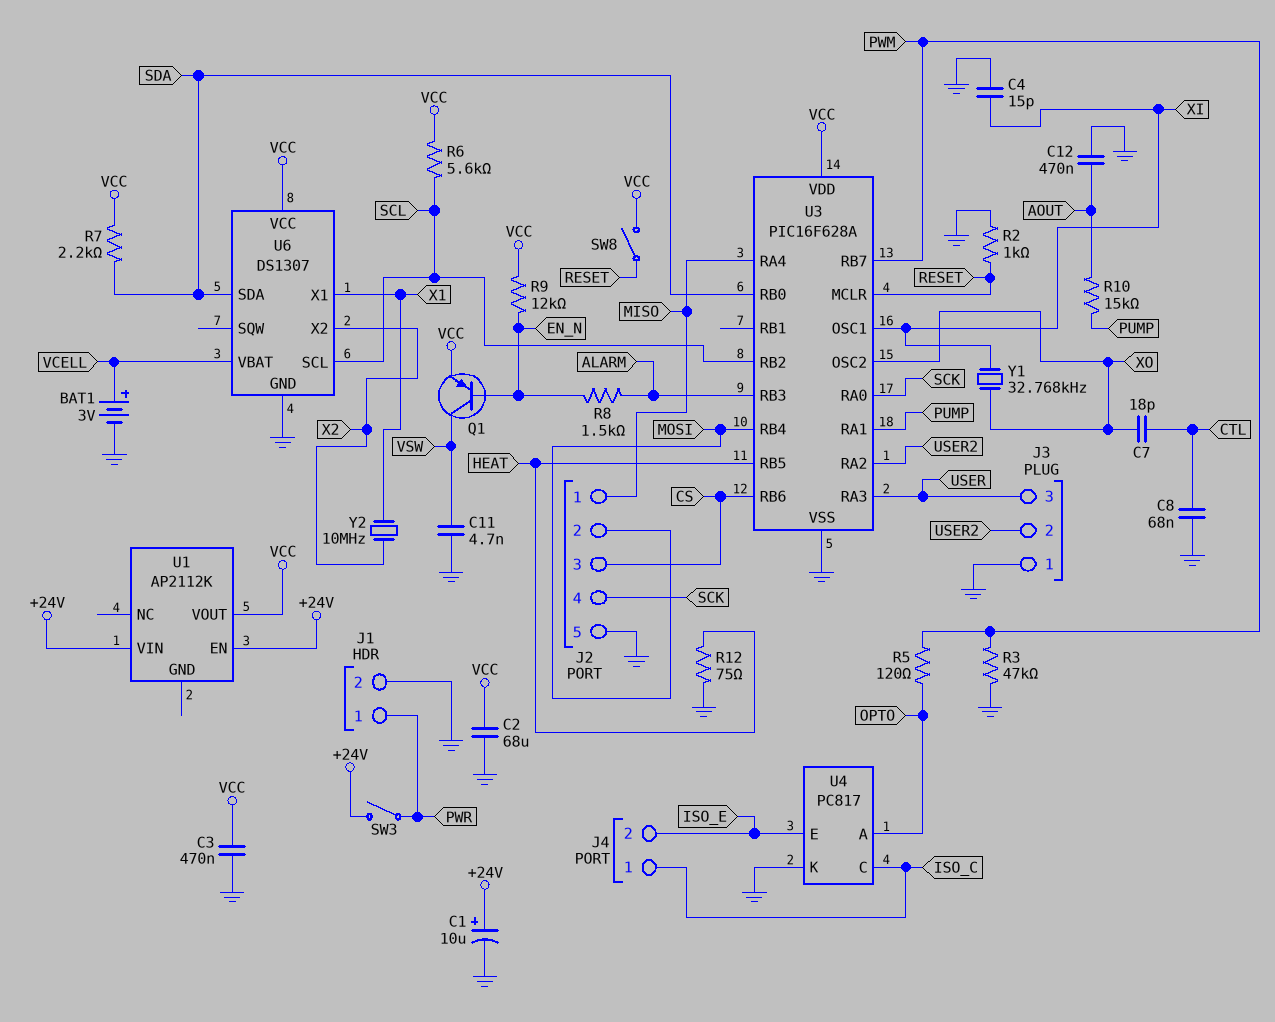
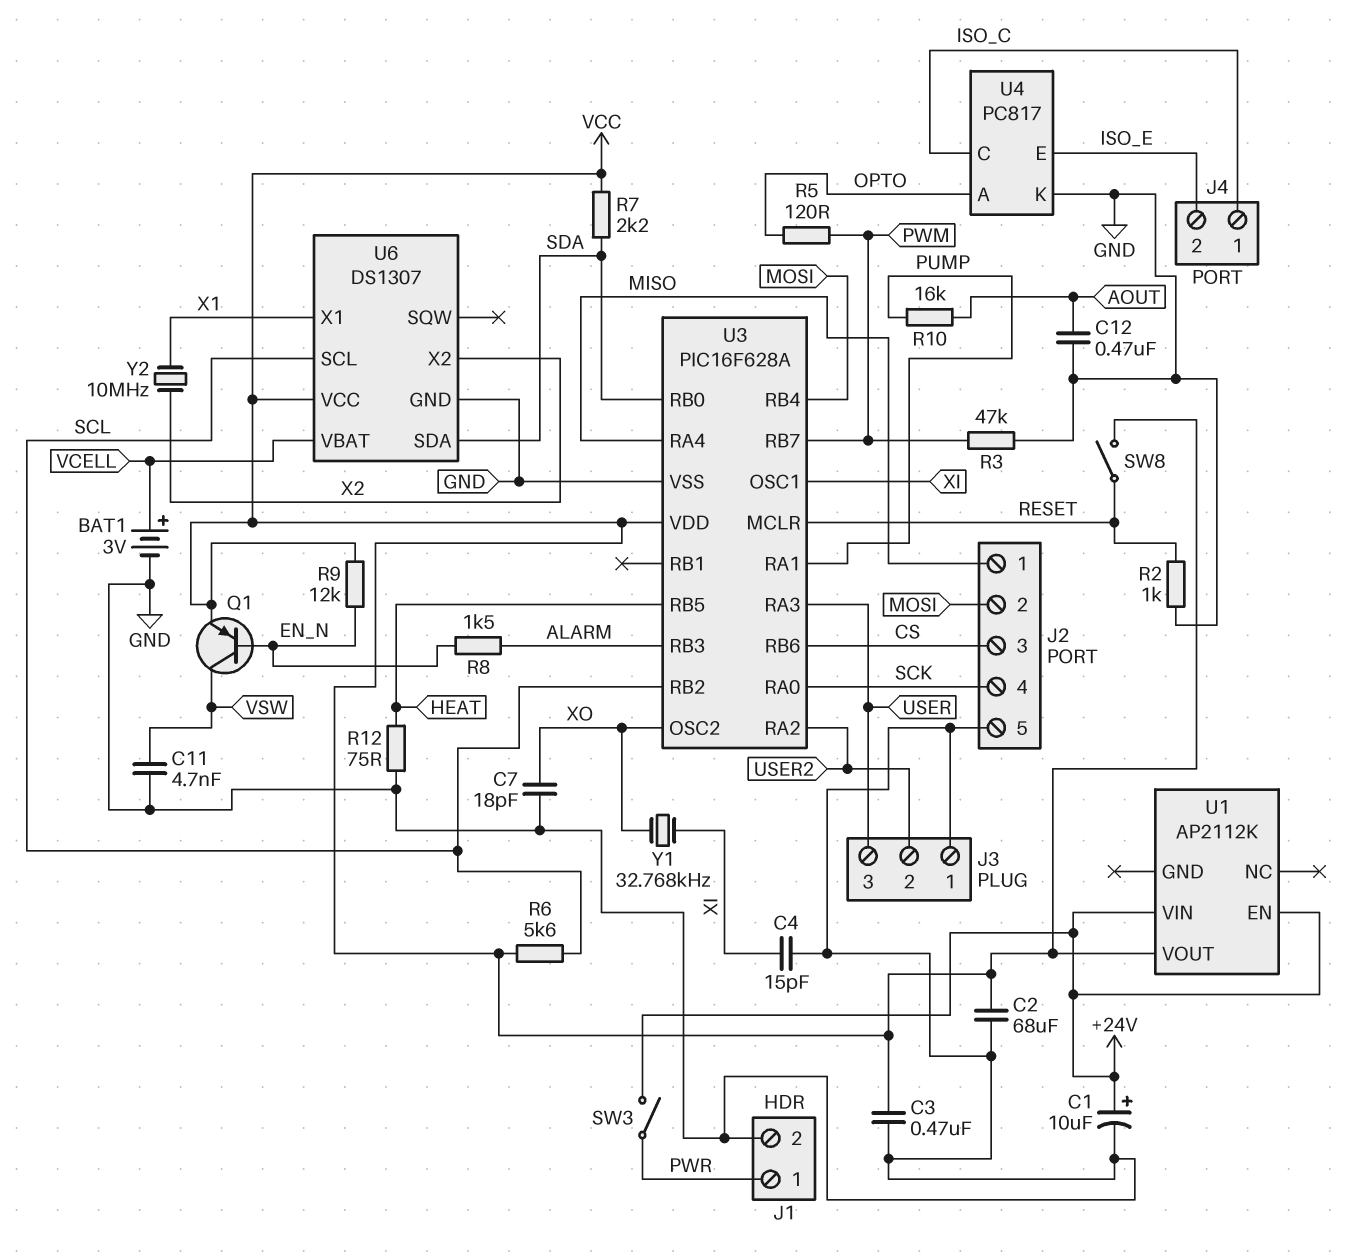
C7: 18pF (CTL, XO) -> 18pF (GND, XO)
C8: 68nF (CTL, GND) -> none
R10: 15k (AOUT, PUMP) -> 16k (AOUT, PUMP)

